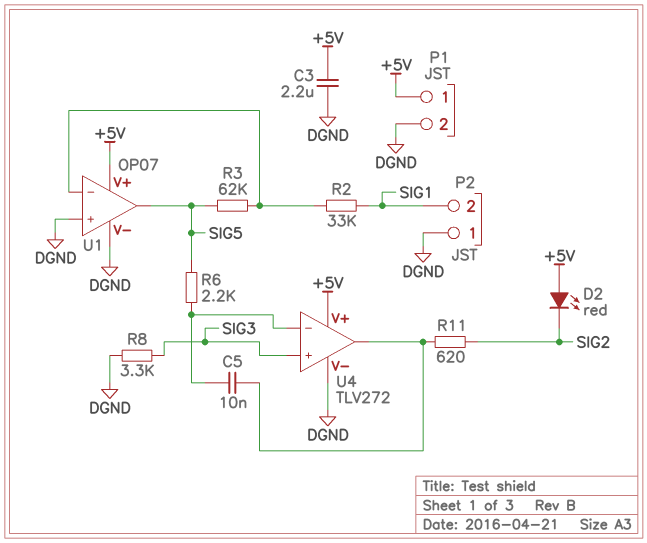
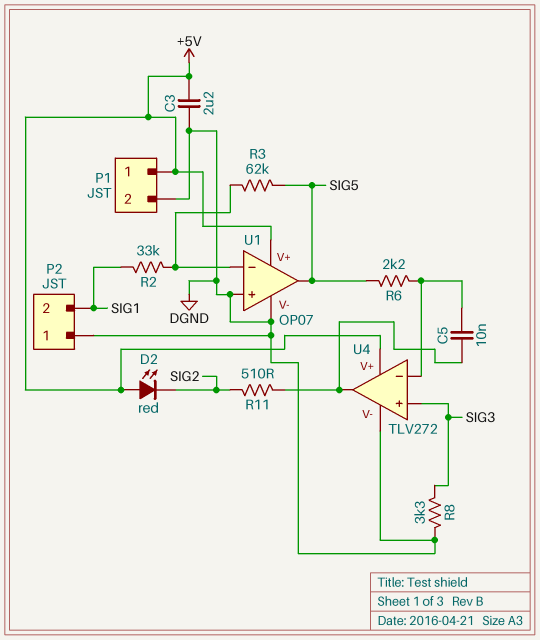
R11: 620 (SIG2, U4/out) -> 510 (SIG2, U4/out)

